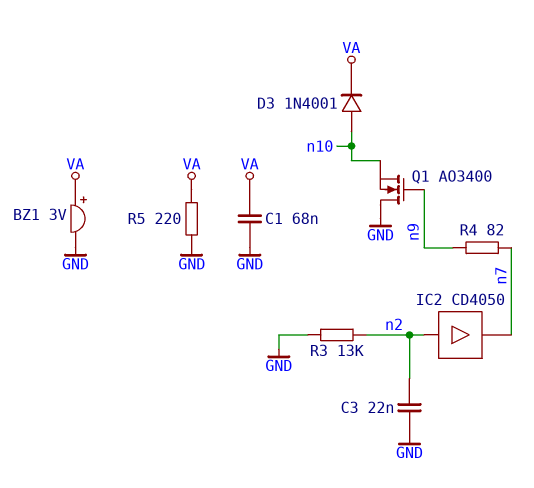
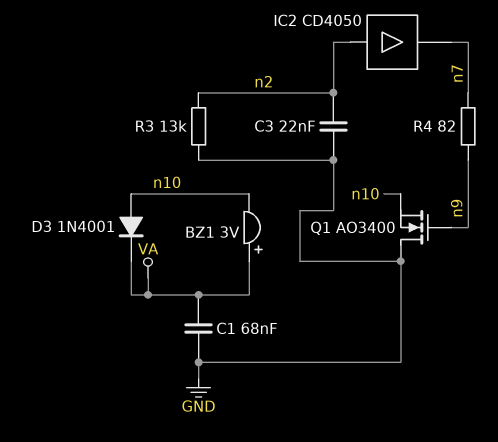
BZ1: buzzer 3V (plus VA, minus GND) -> buzzer 3V (plus VA, minus n10)
R5: 220 (GND, VA) -> none

